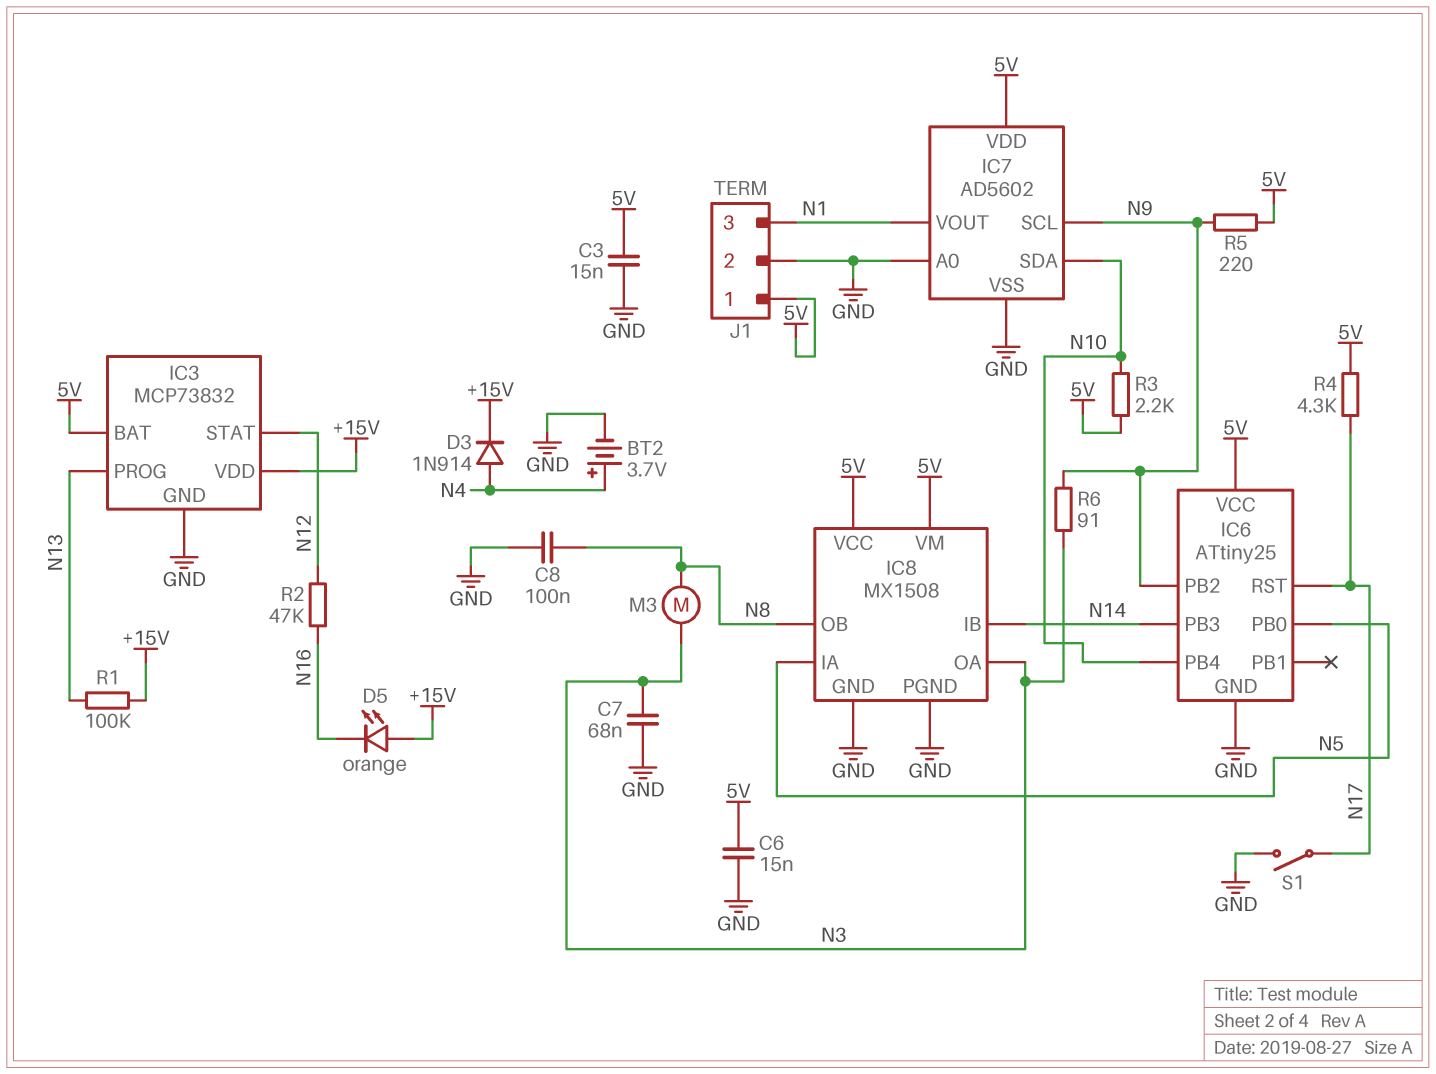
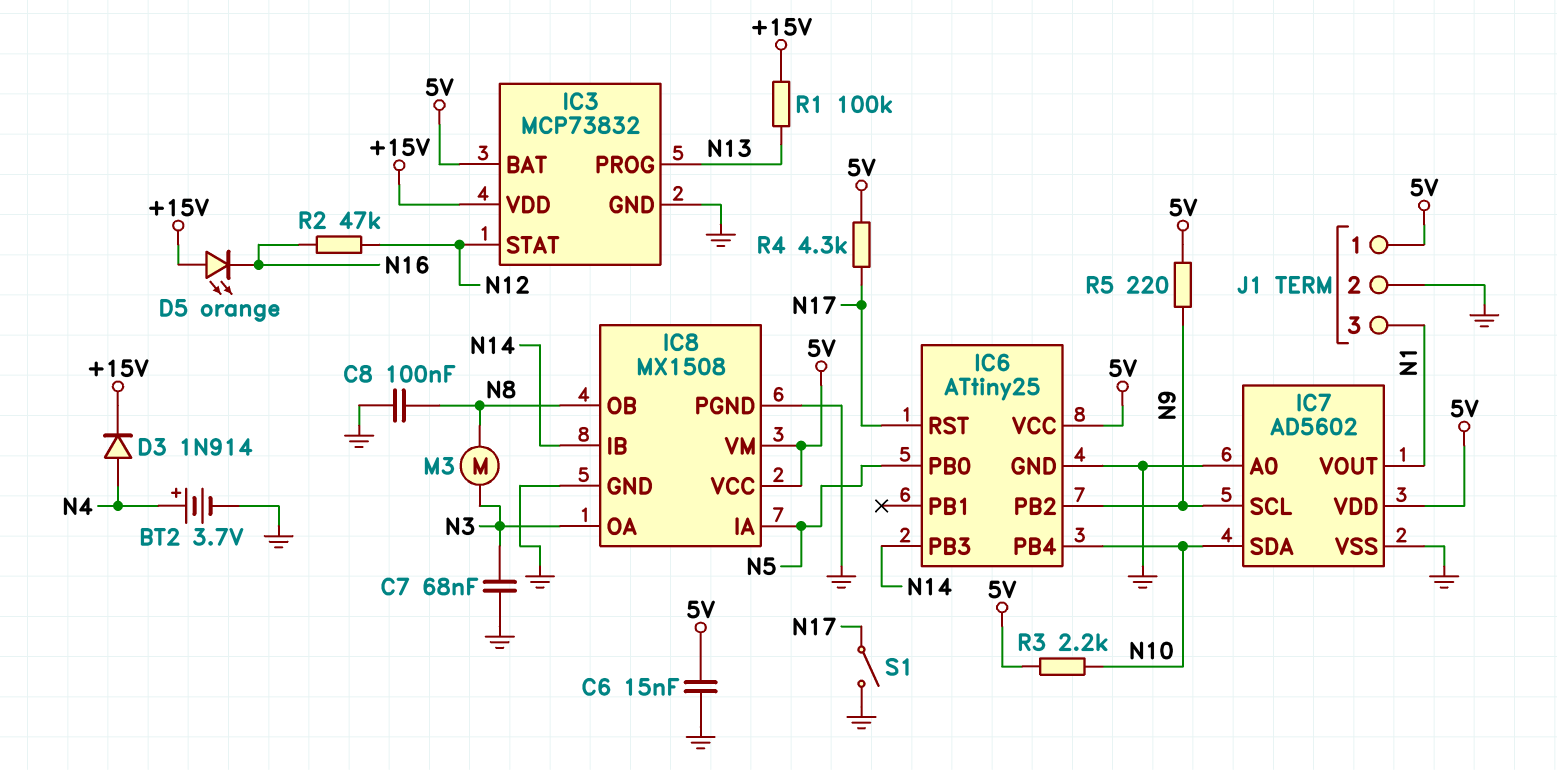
C3: 15nF (5V, GND) -> none
R6: 91 (N3, N9) -> none

